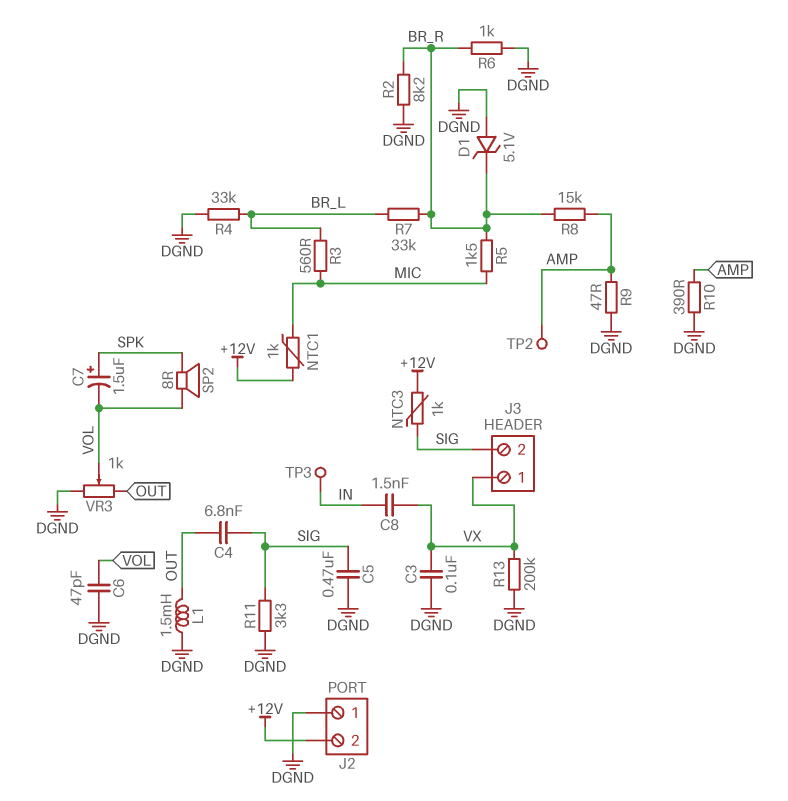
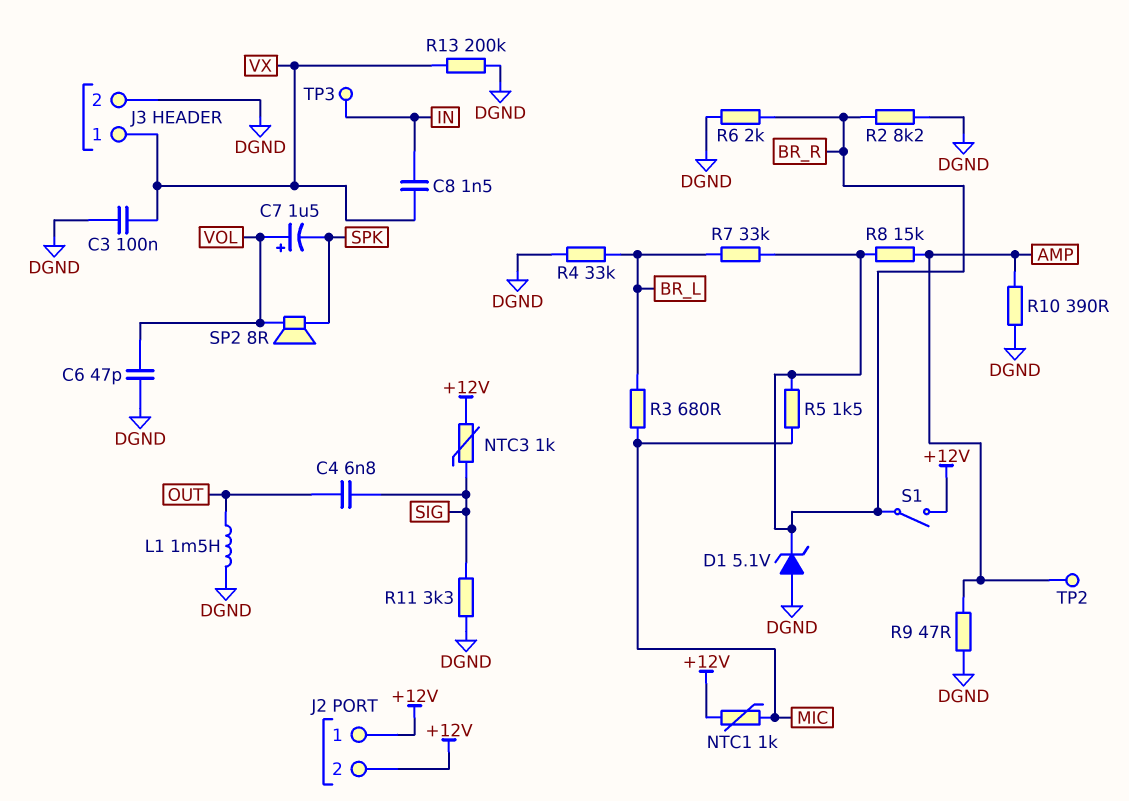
C5: 470nF (DGND, SIG) -> none
C7: 1.5uF (plus SPK, minus VOL) -> 1.5uF (plus VOL, minus SPK)
J2 pin 1: DGND -> +12V
J3 pin 2: SIG -> DGND
R3: 560 (BR_L, MIC) -> 680 (BR_L, MIC)
R6: 1k (BR_R, DGND) -> 2k (BR_R, DGND)
S1: none -> switch (+12V, BR_R)
VR3: 1k (DGND, OUT, wiper VOL) -> none

